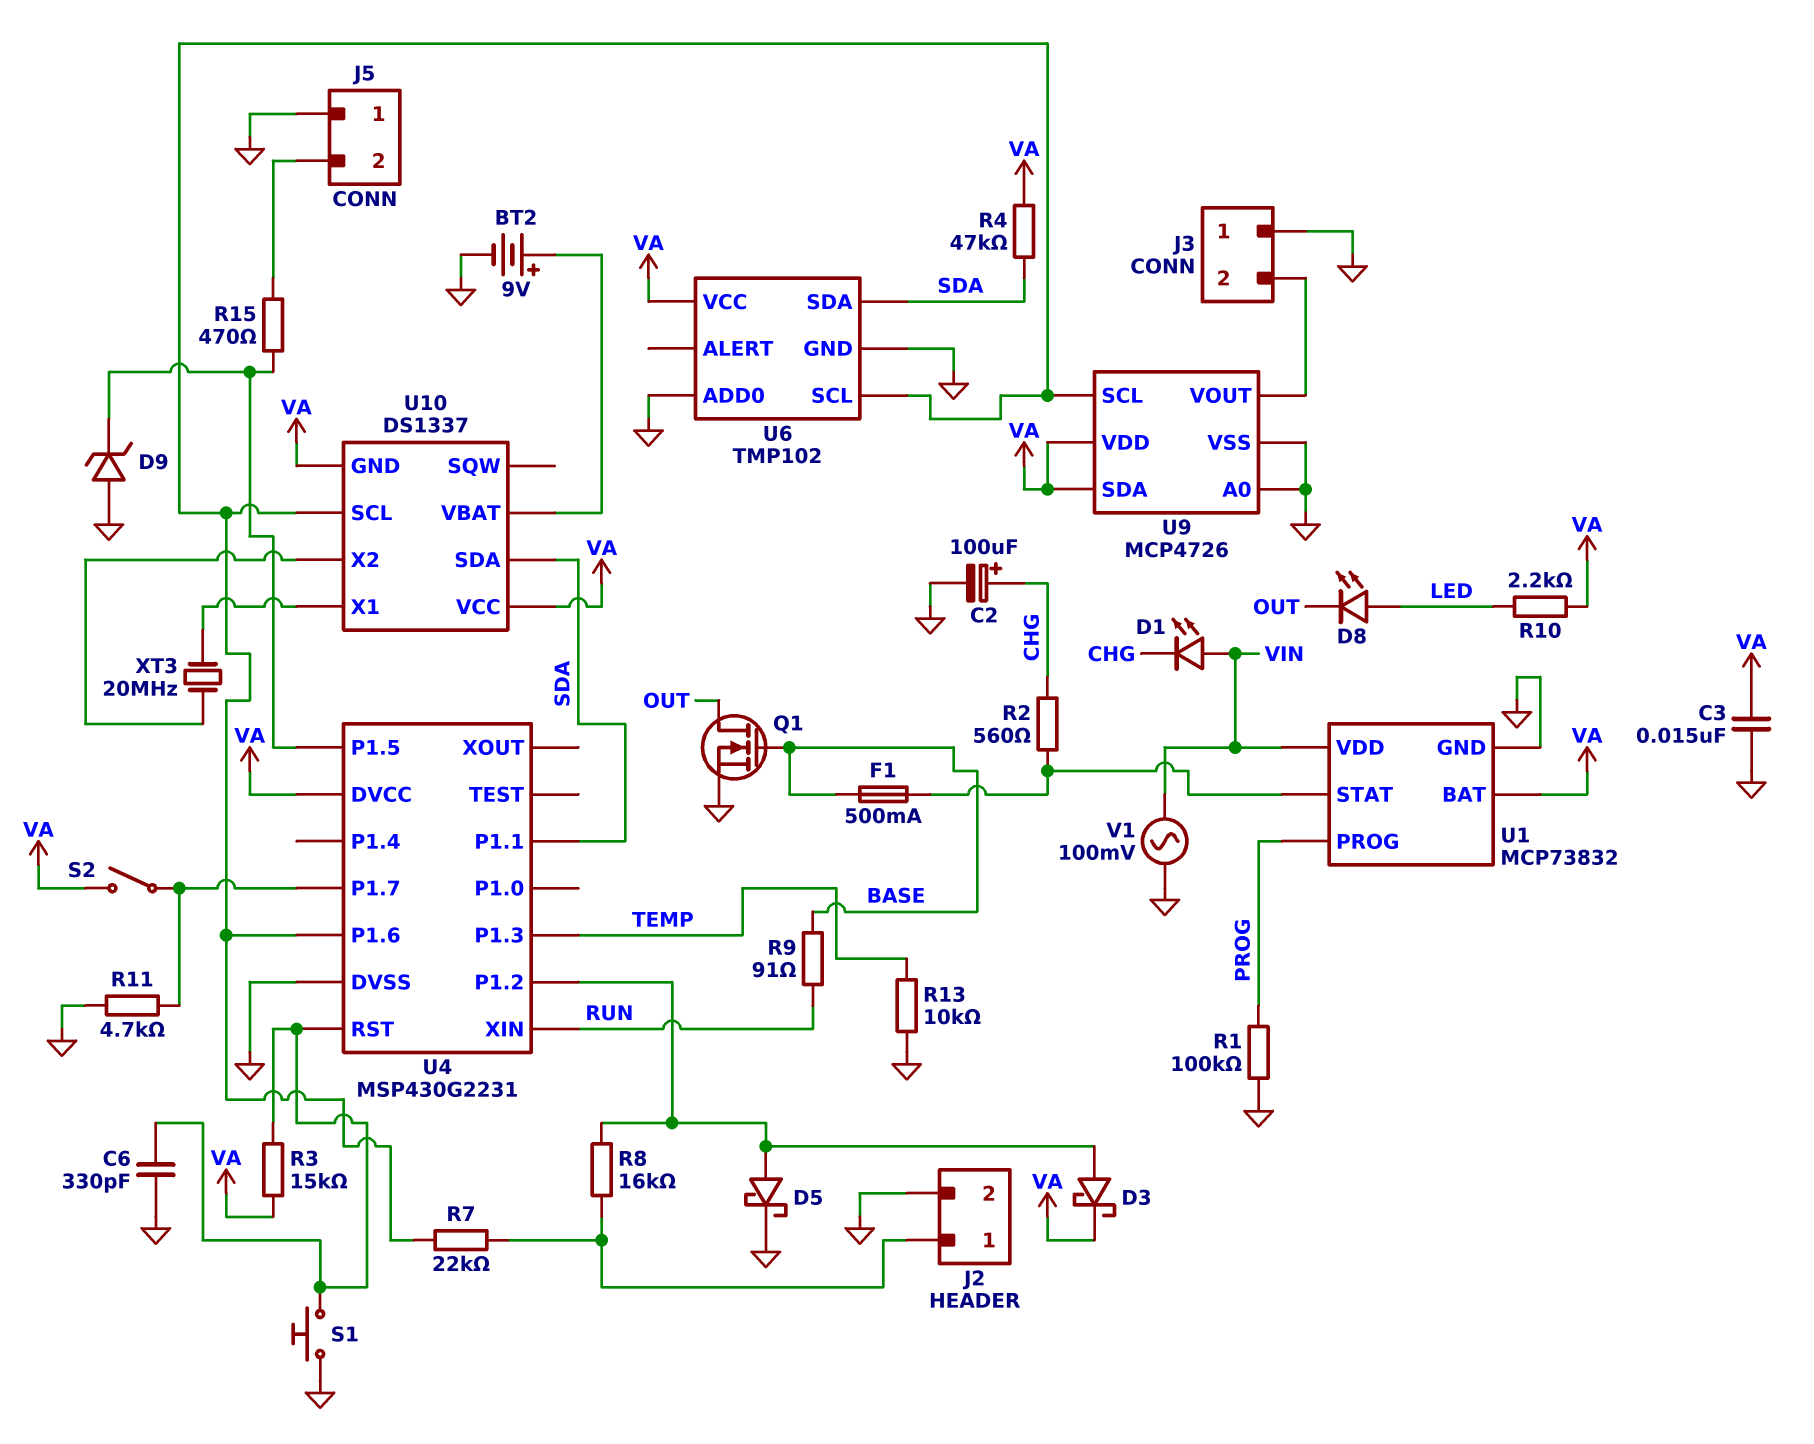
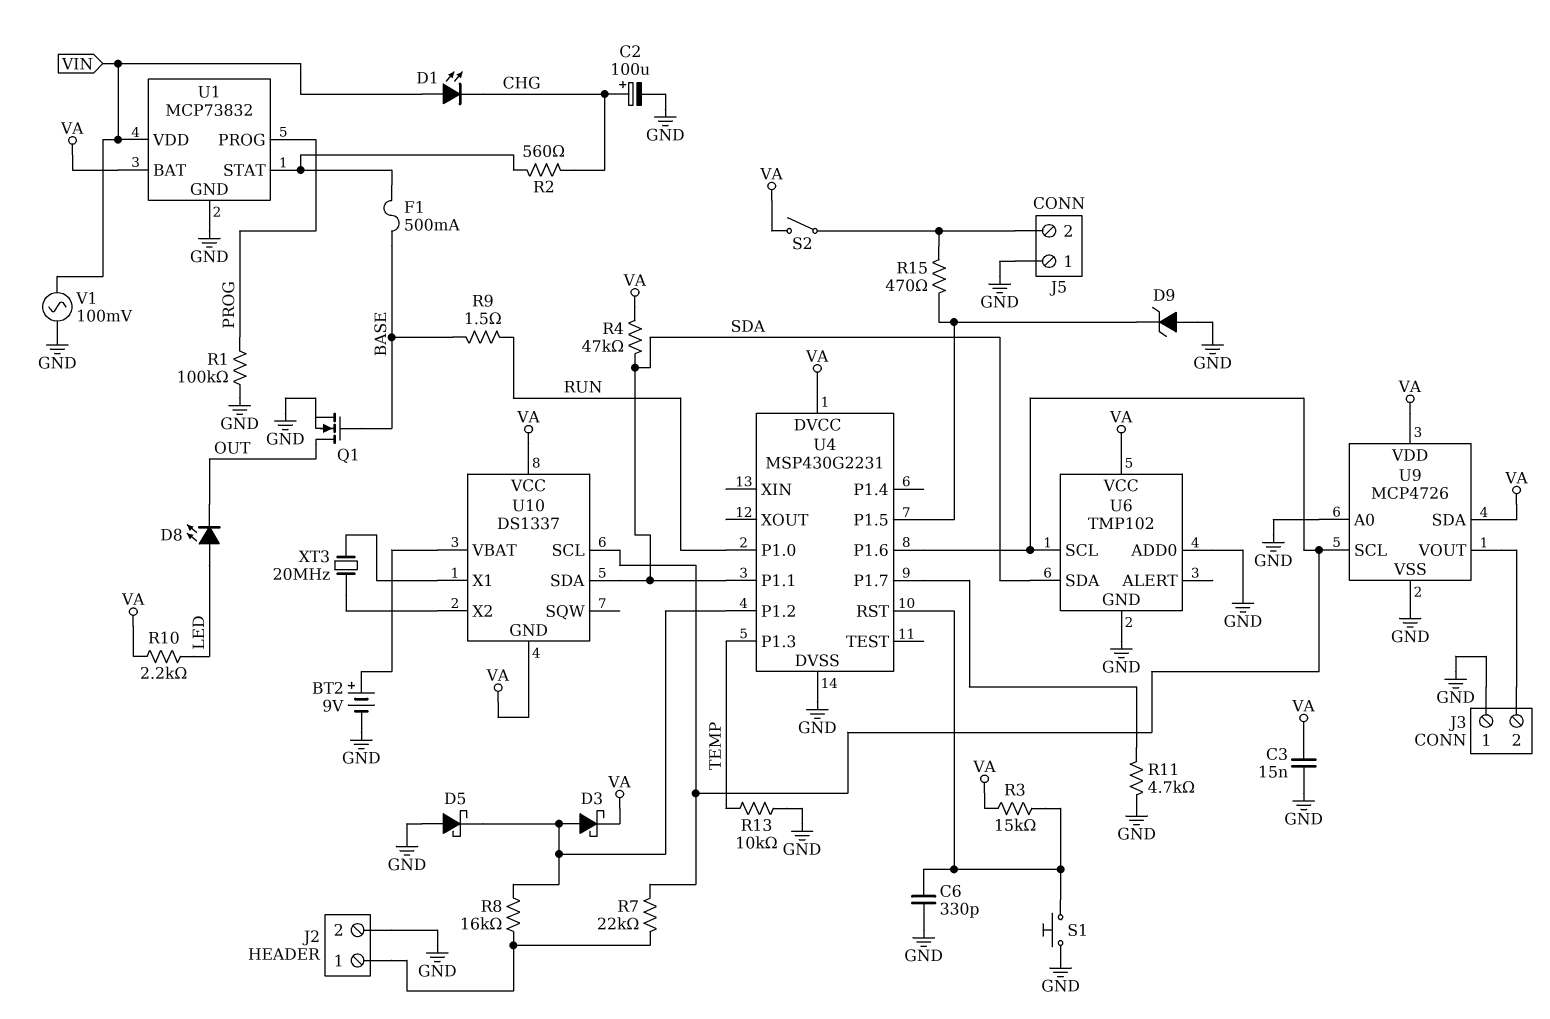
D5: schottky (A U4/P1.2, K GND) -> schottky (A GND, K U4/P1.2)
R9: 91 (BASE, RUN) -> 1.5 (BASE, RUN)
S2: switch (U4/P1.7, VA) -> switch (J5/2, VA)
U4 pin P1.0: none -> RUN
U4 pin XIN: RUN -> none

